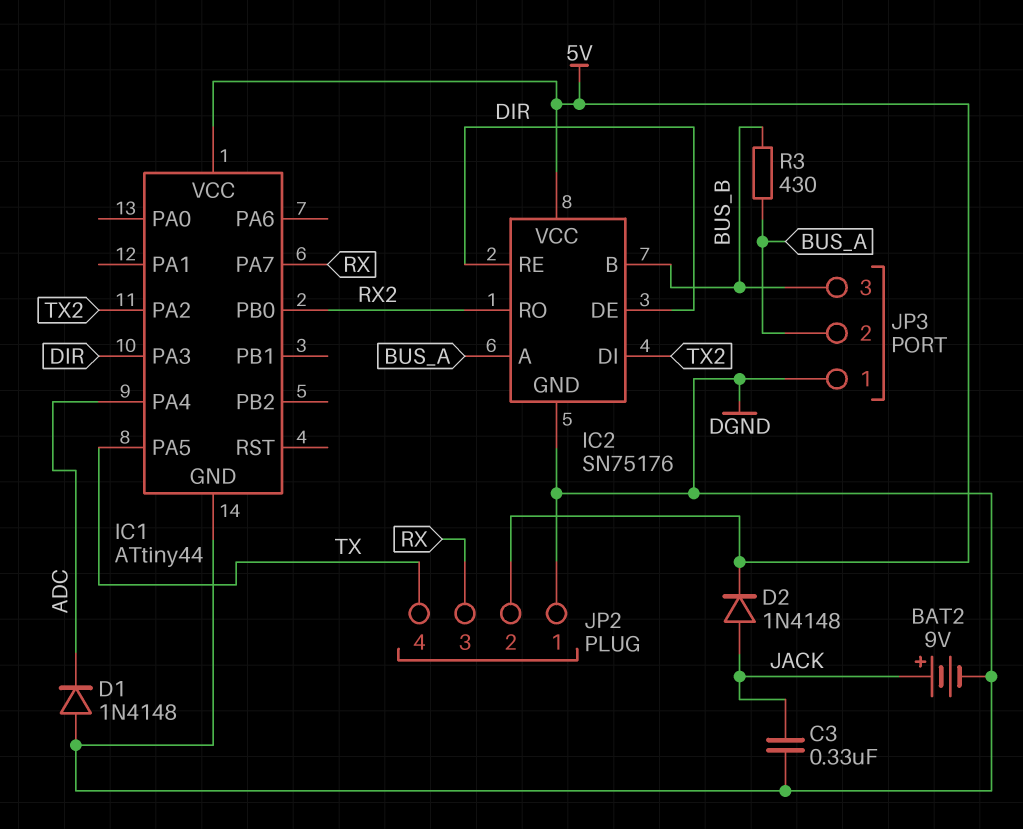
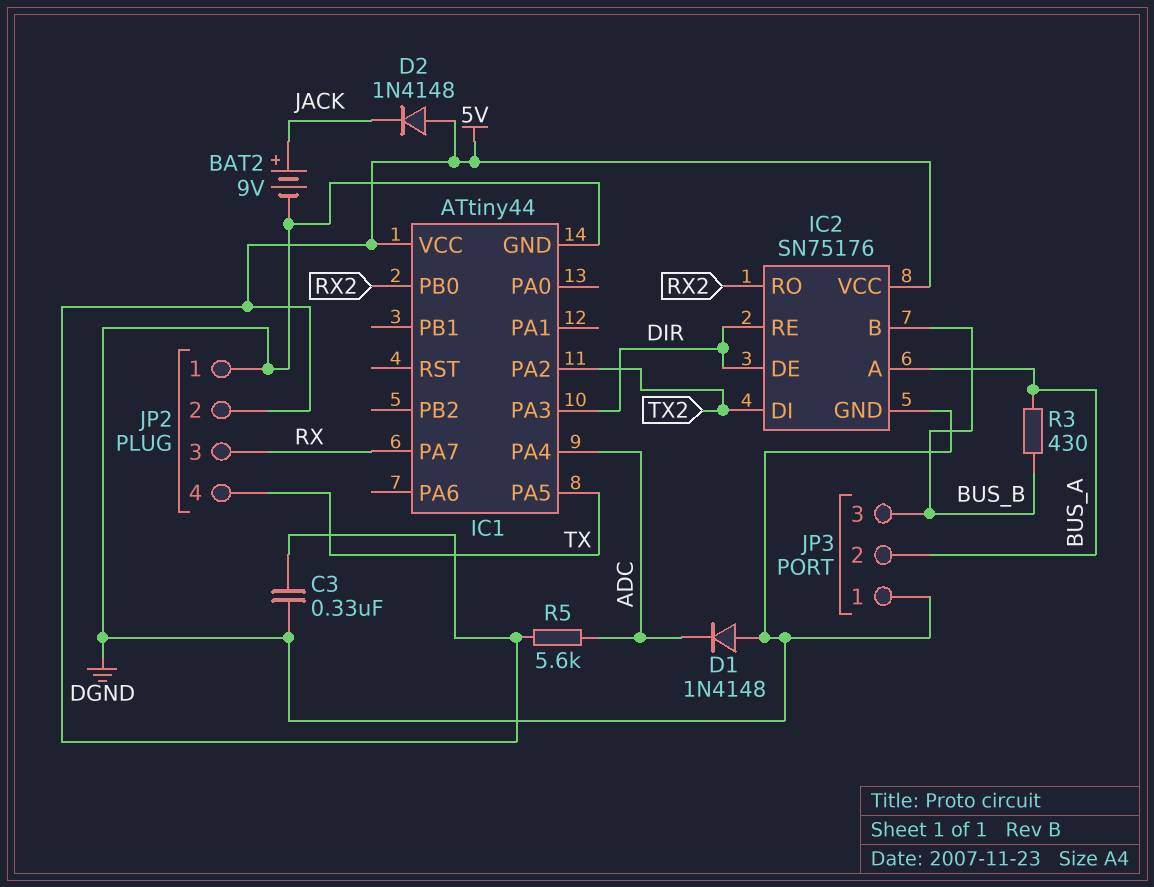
C3: 330nF (DGND, JACK) -> 330nF (5V, DGND)
D2: diode 1N4148 (A JACK, K 5V) -> diode 1N4148 (A 5V, K JACK)
R5: none -> 5.6k (5V, ADC)

